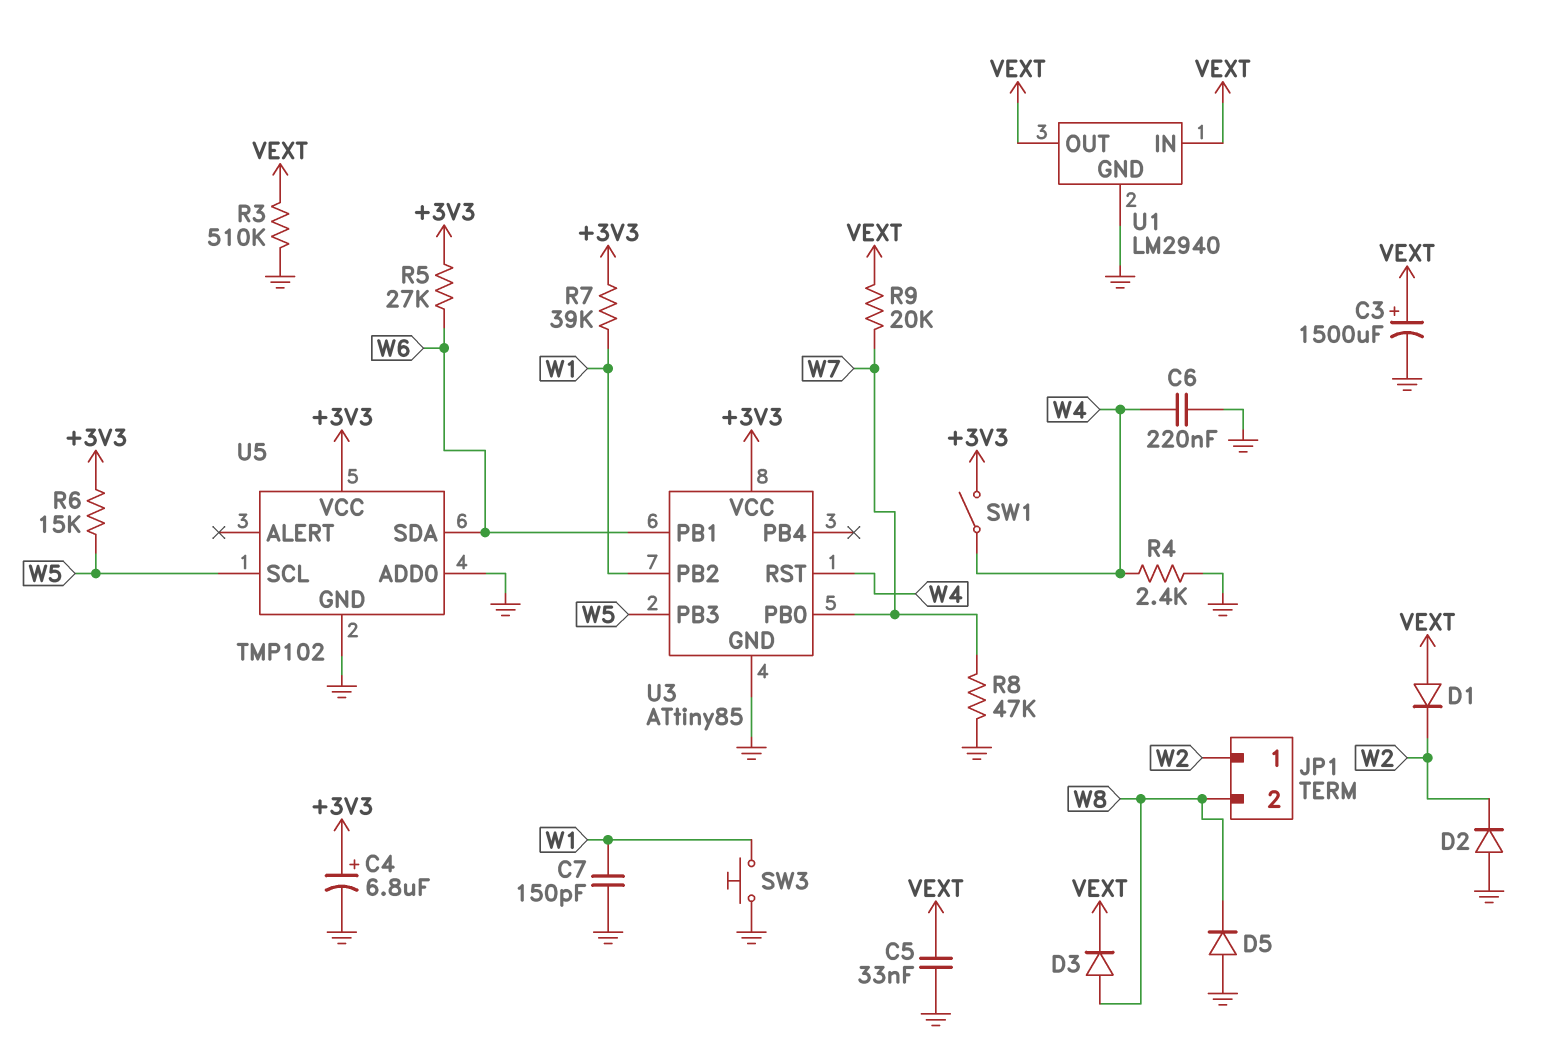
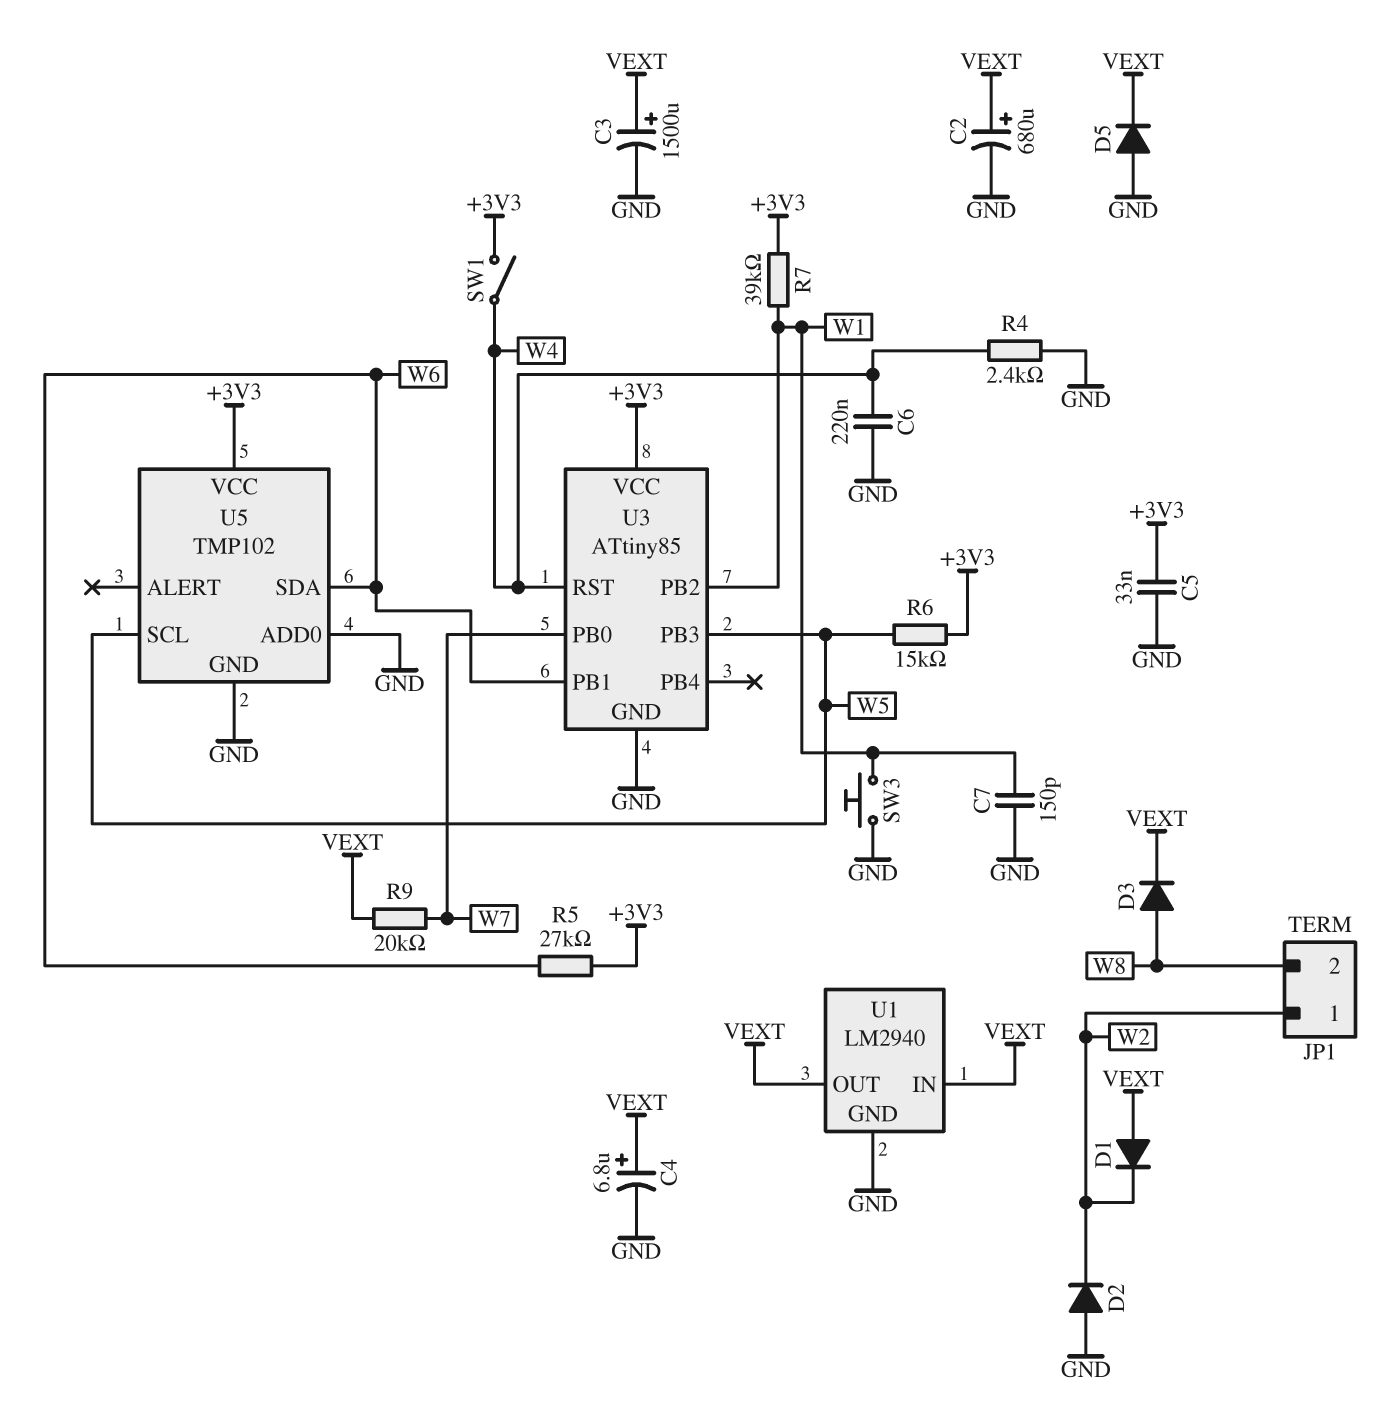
C2: none -> 680uF (plus VEXT, minus GND)
C4: 6.8uF (plus +3V3, minus GND) -> 6.8uF (plus VEXT, minus GND)
C5: 33nF (GND, VEXT) -> 33nF (+3V3, GND)
D5: diode (A GND, K W8) -> diode (A GND, K VEXT)
R3: 510k (GND, VEXT) -> none
R8: 47k (GND, W7) -> none

